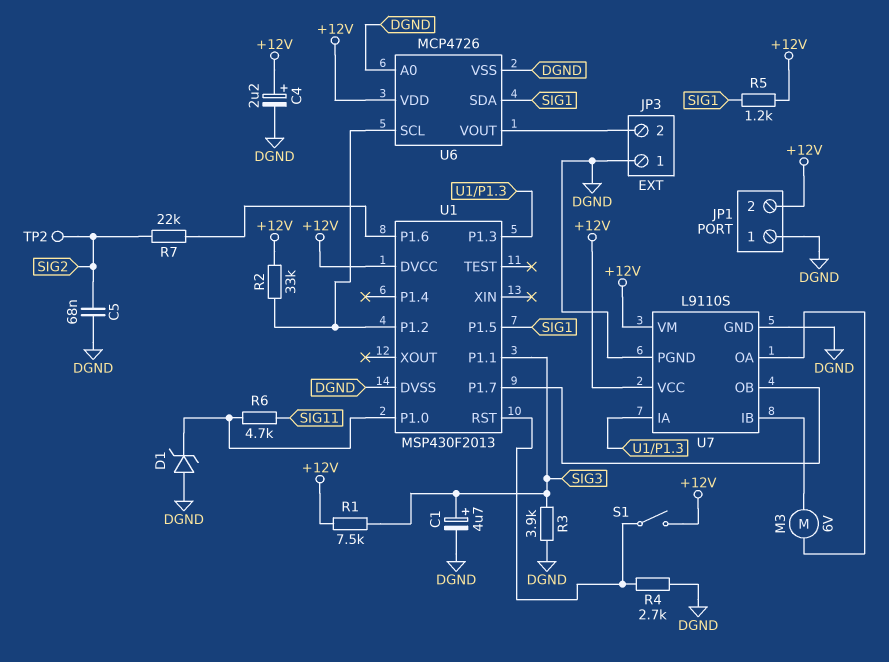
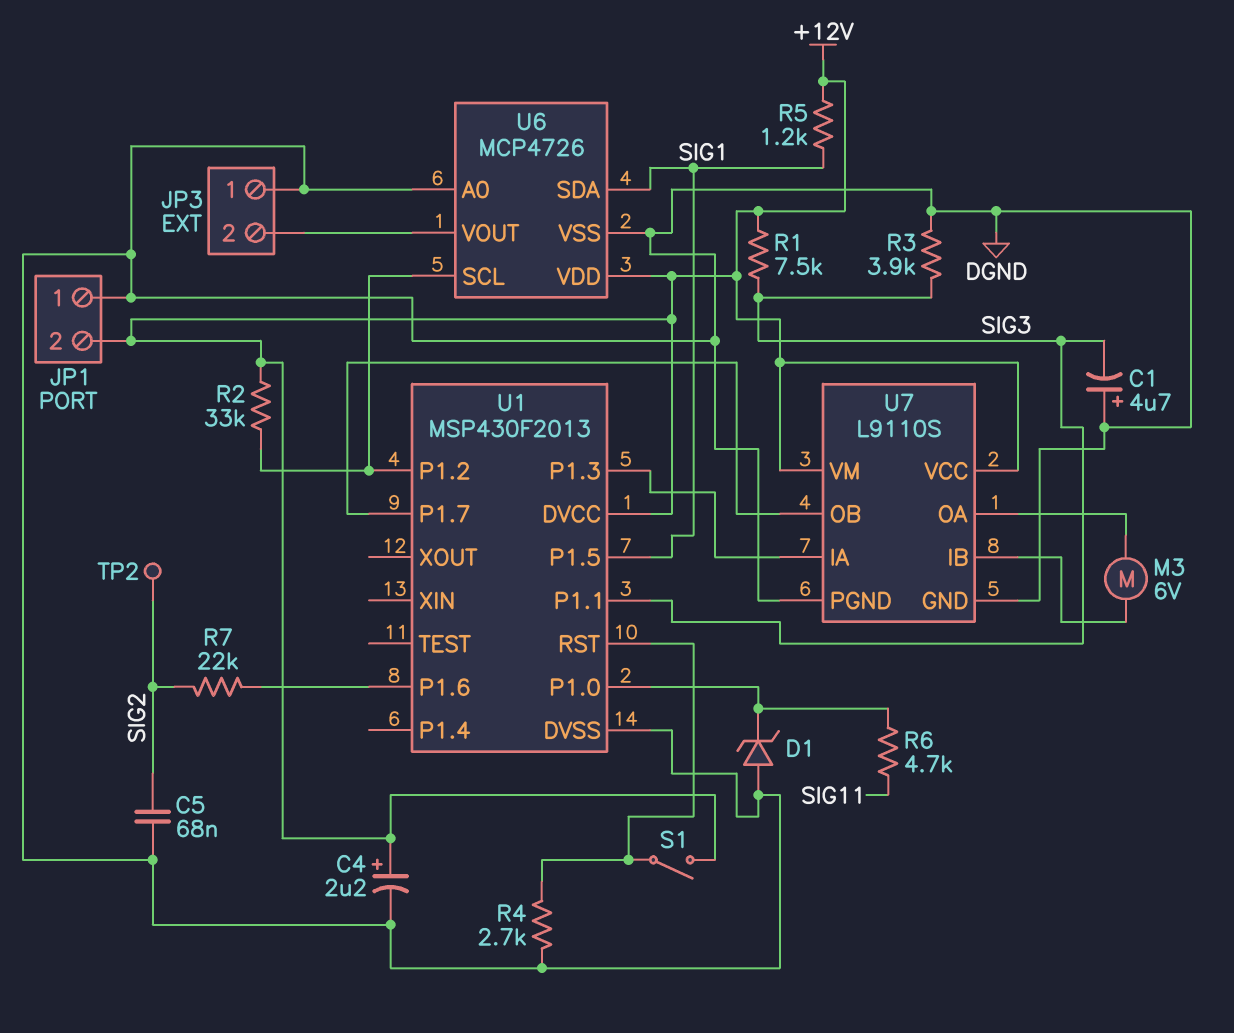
C1: 4.7uF (plus SIG3, minus DGND) -> 4.7uF (plus DGND, minus SIG3)

